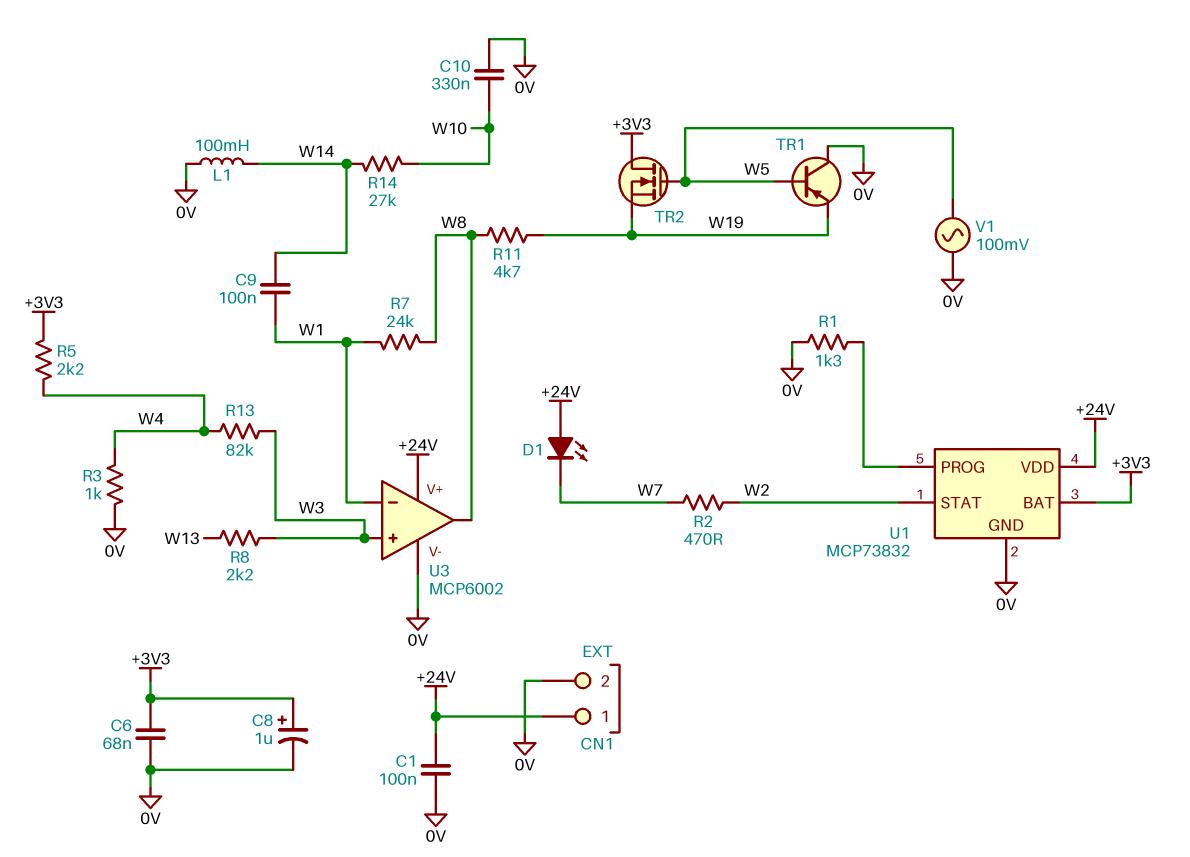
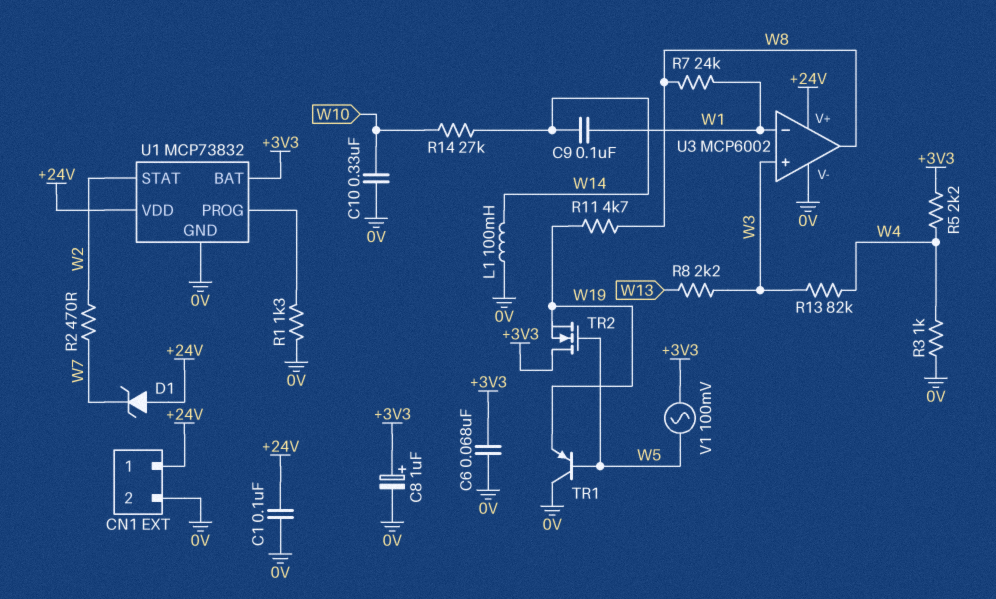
D1: LED (A +24V, K W7) -> zener (A +24V, K W7)
V1: AC 100mV (0V, W5) -> AC 100mV (+3V3, W5)

